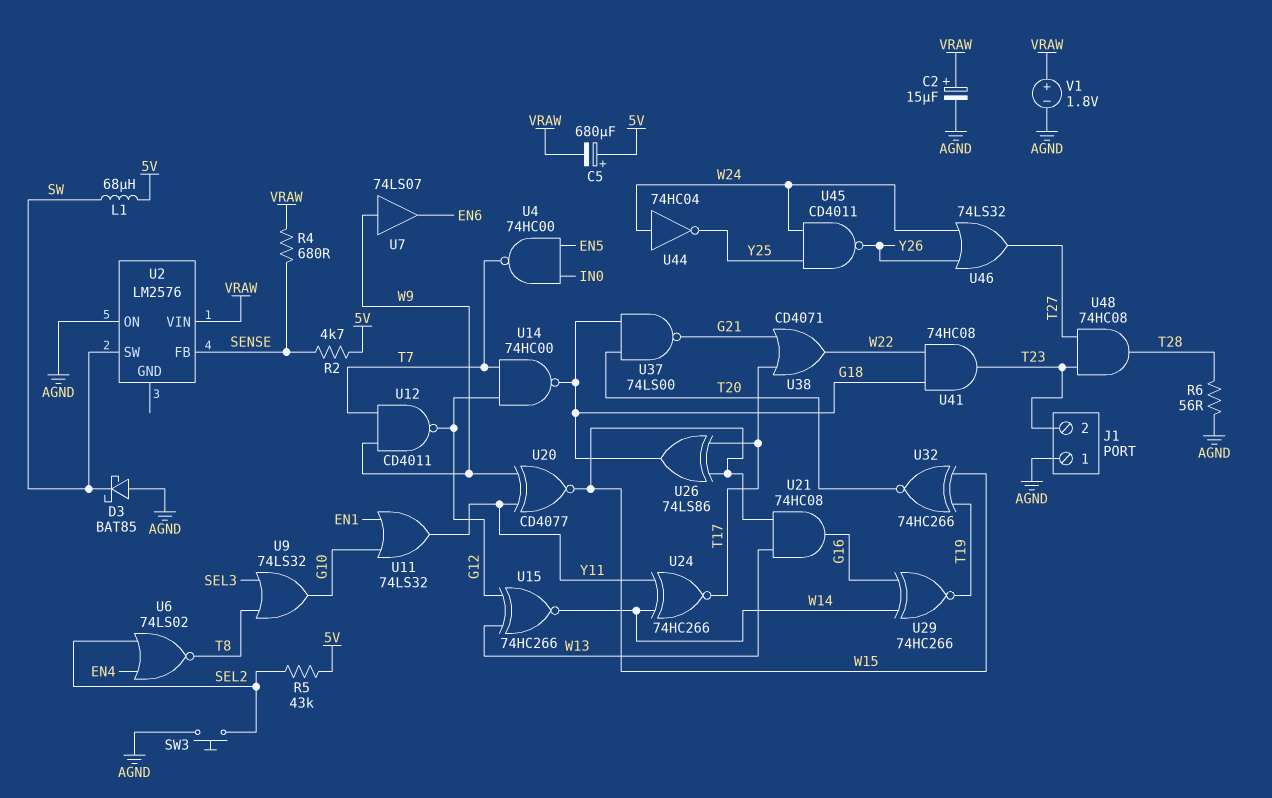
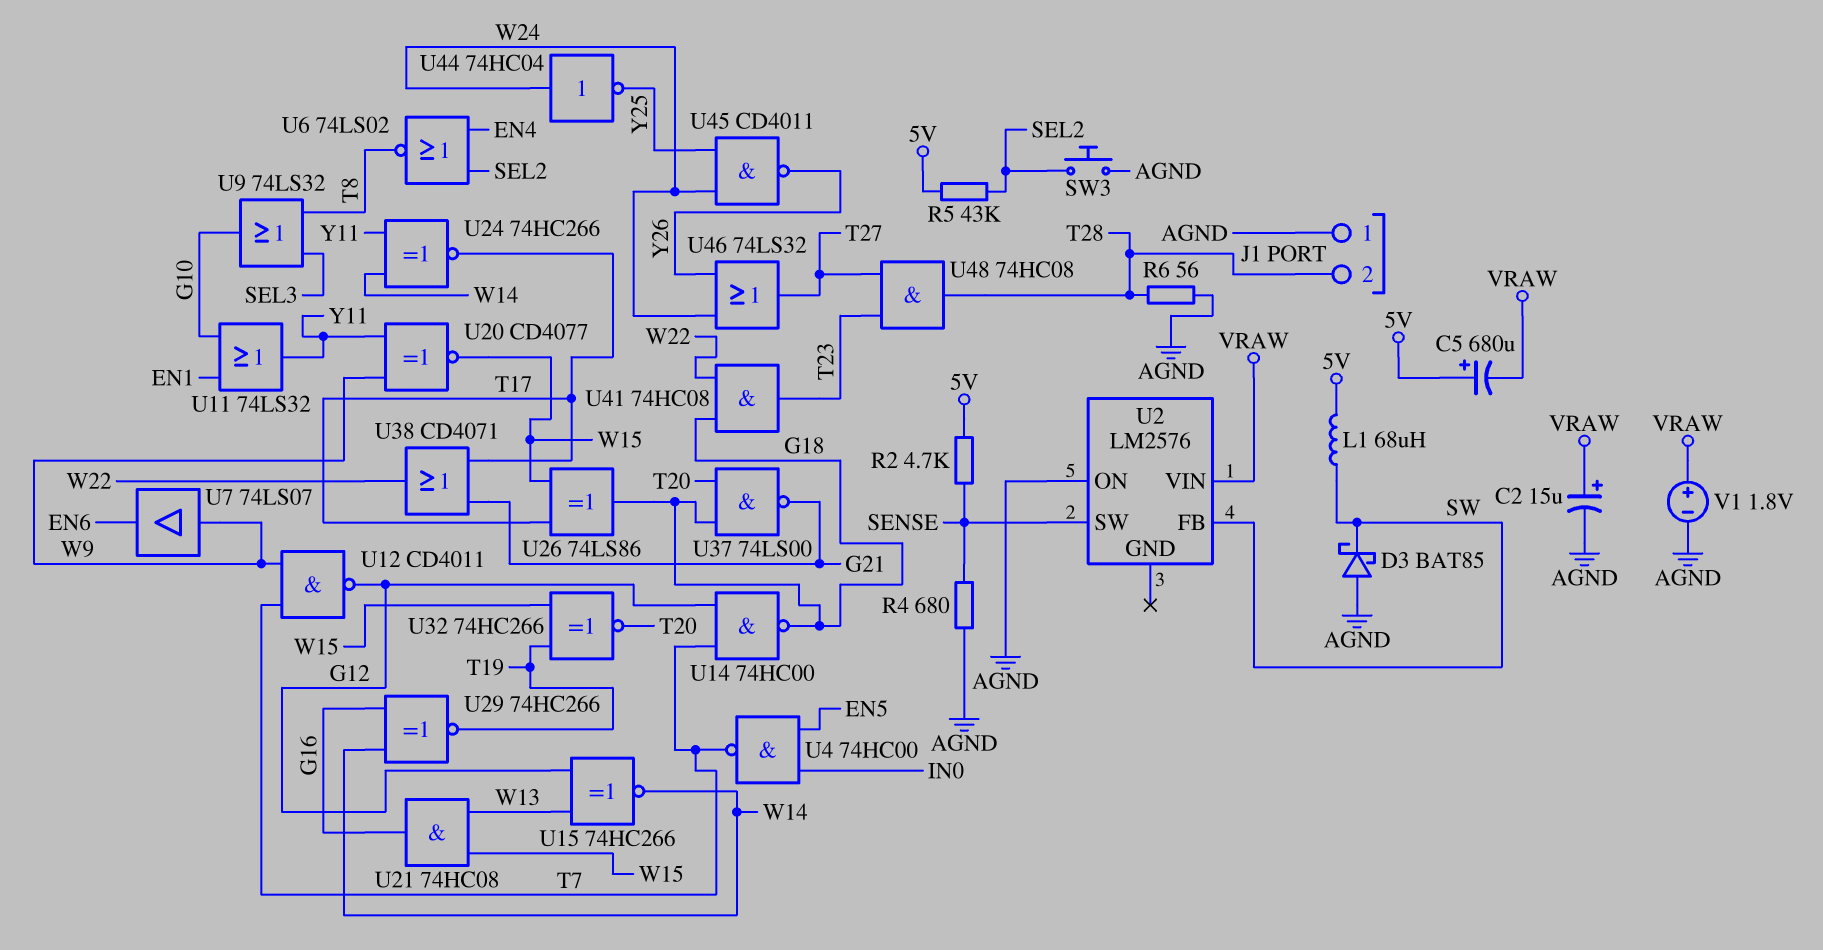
J1 pin 2: T23 -> T28
R4: 680 (SENSE, VRAW) -> 680 (AGND, SENSE)
U2 pin FB: SENSE -> SW
U2 pin SW: SW -> SENSE

